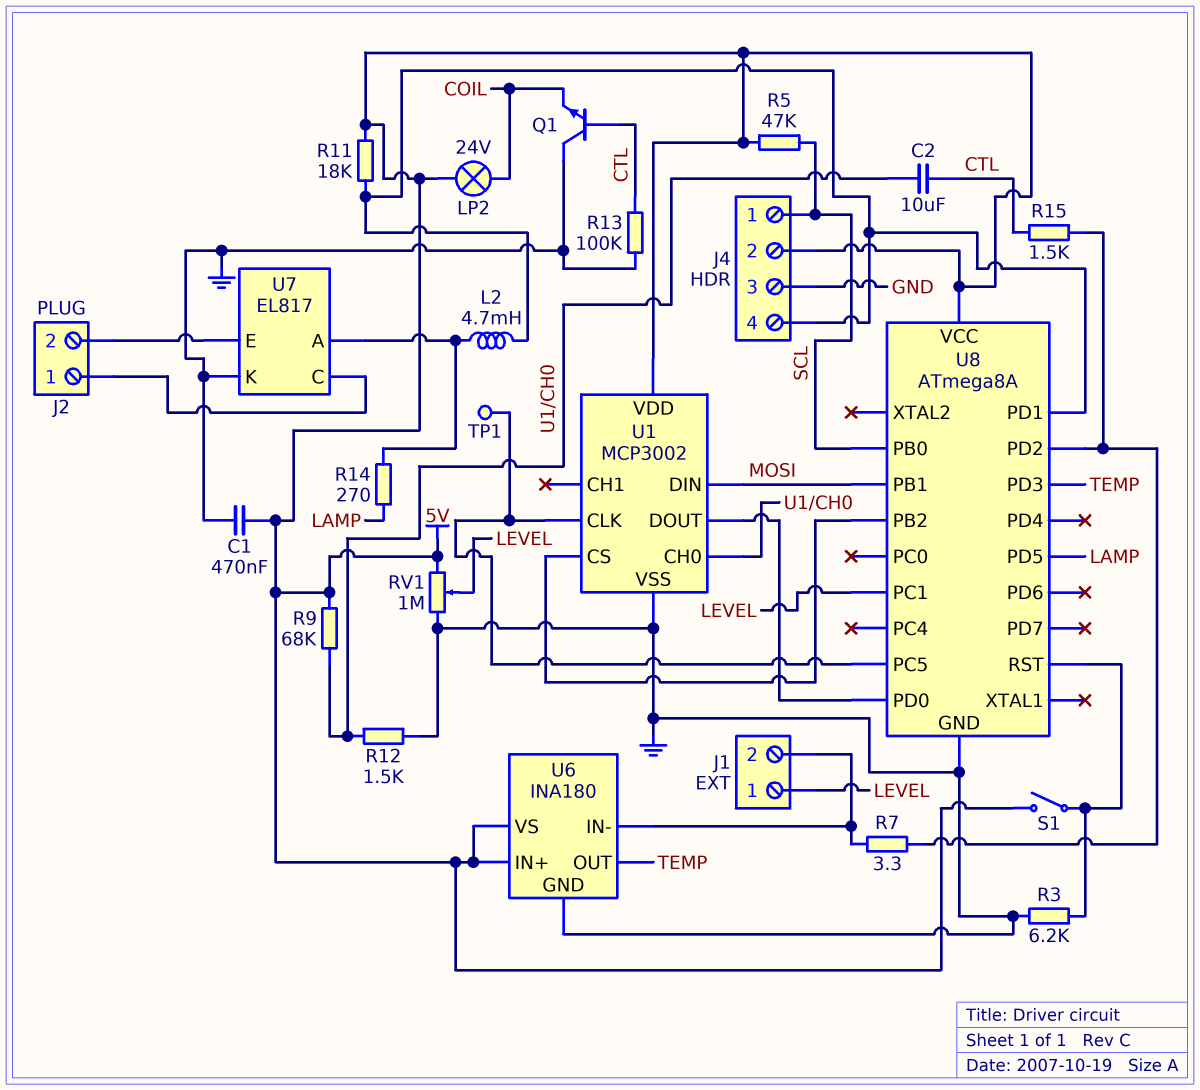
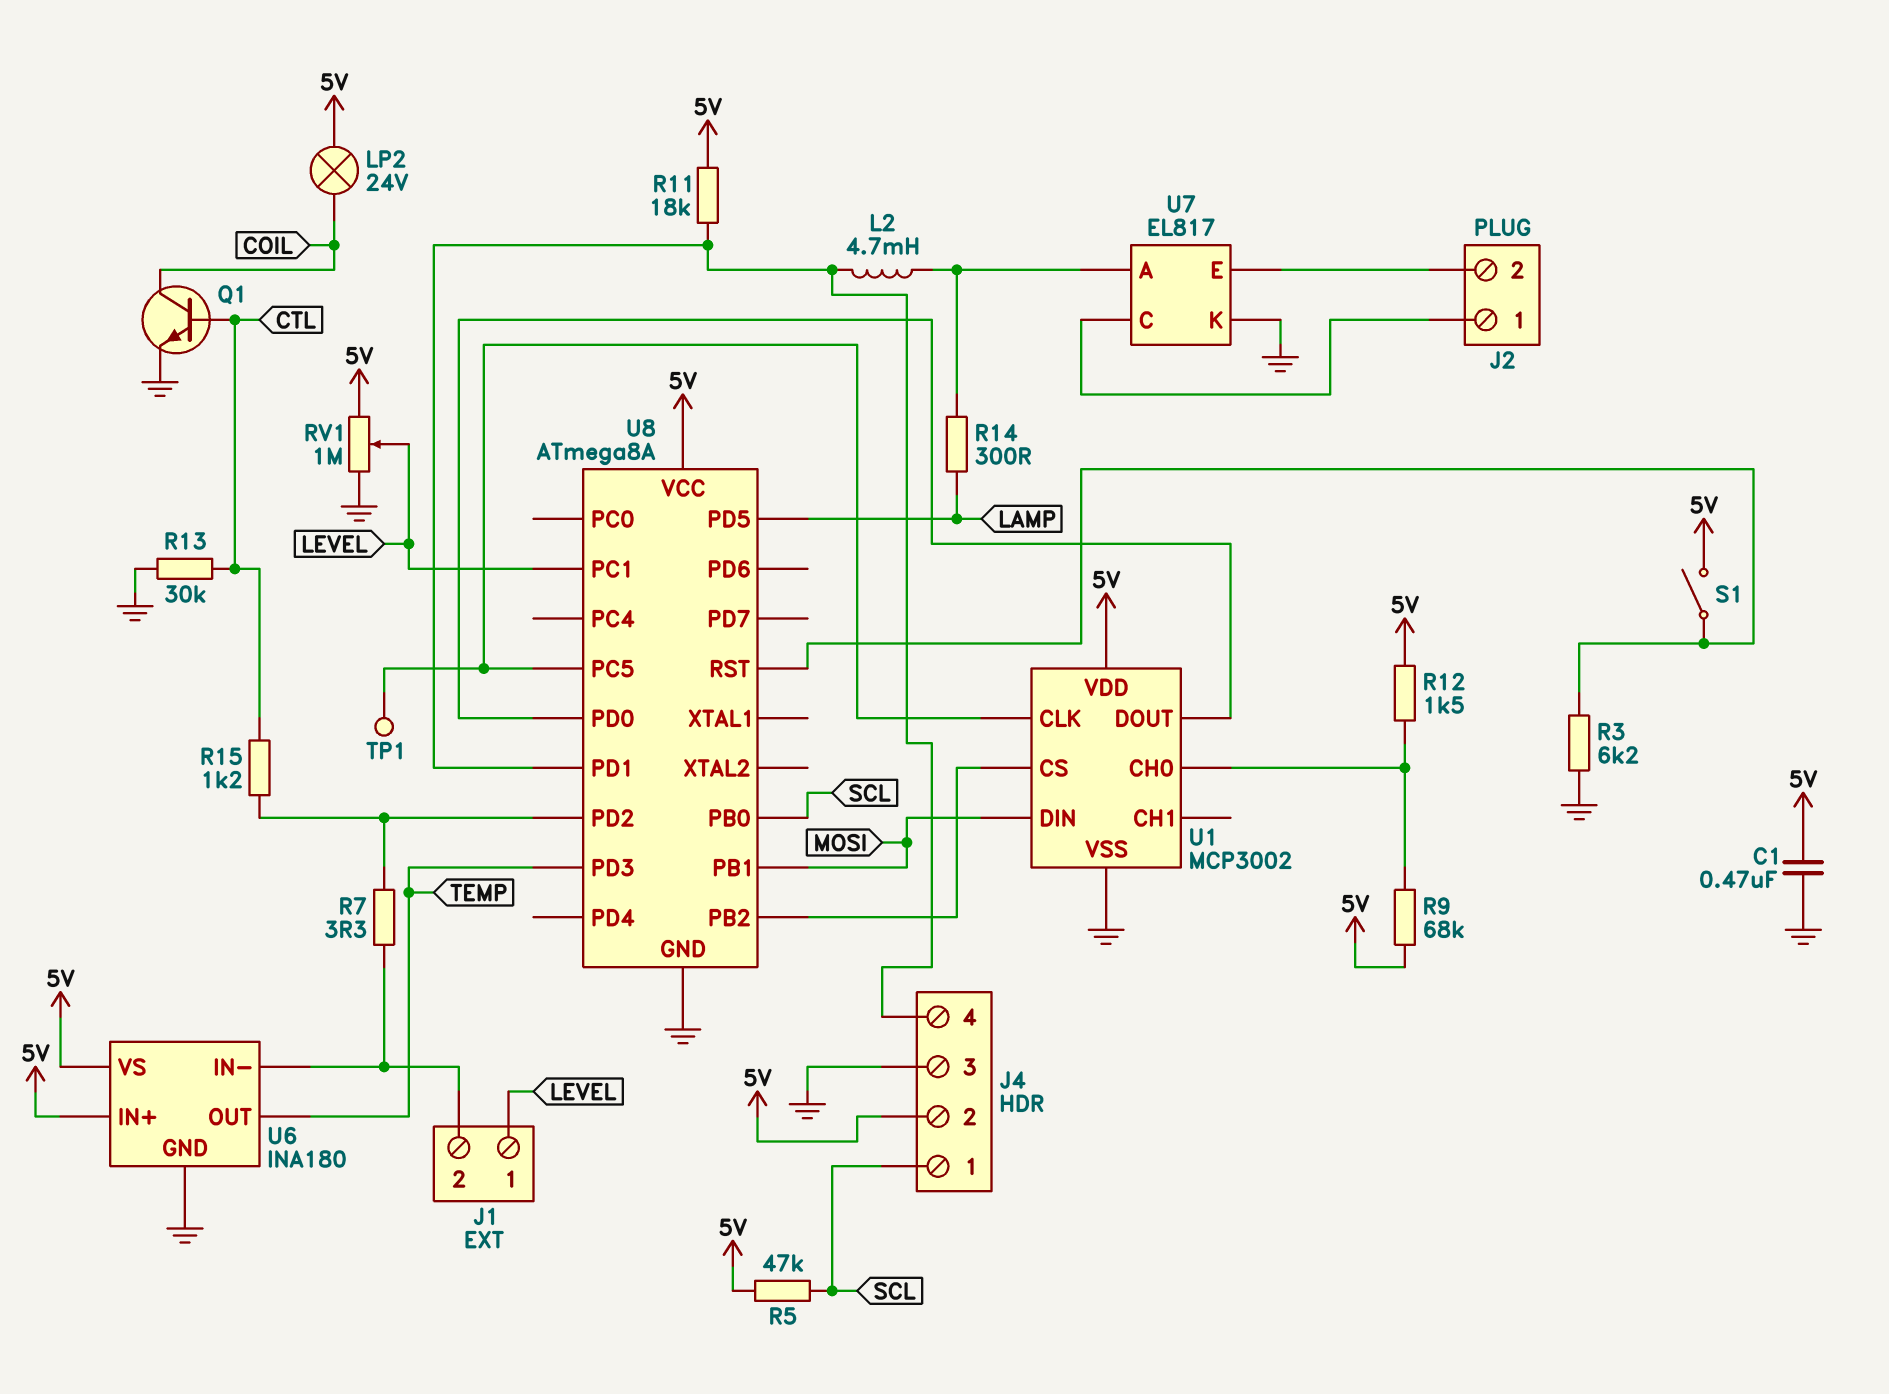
C2: 10uF (CTL, U1/CH0) -> none
Q1: NPN (B CTL, C GND, E COIL) -> NPN (B CTL, C COIL, E GND)
R12: 1.5k (GND, U1/CH0) -> 1.5k (5V, U1/CH0)
R13: 100k (CTL, GND) -> 30k (CTL, GND)
R14: 270 (LAMP, U7/A) -> 300 (LAMP, U7/A)
R15: 1.5k (CTL, U8/PD2) -> 1.2k (CTL, U8/PD2)

